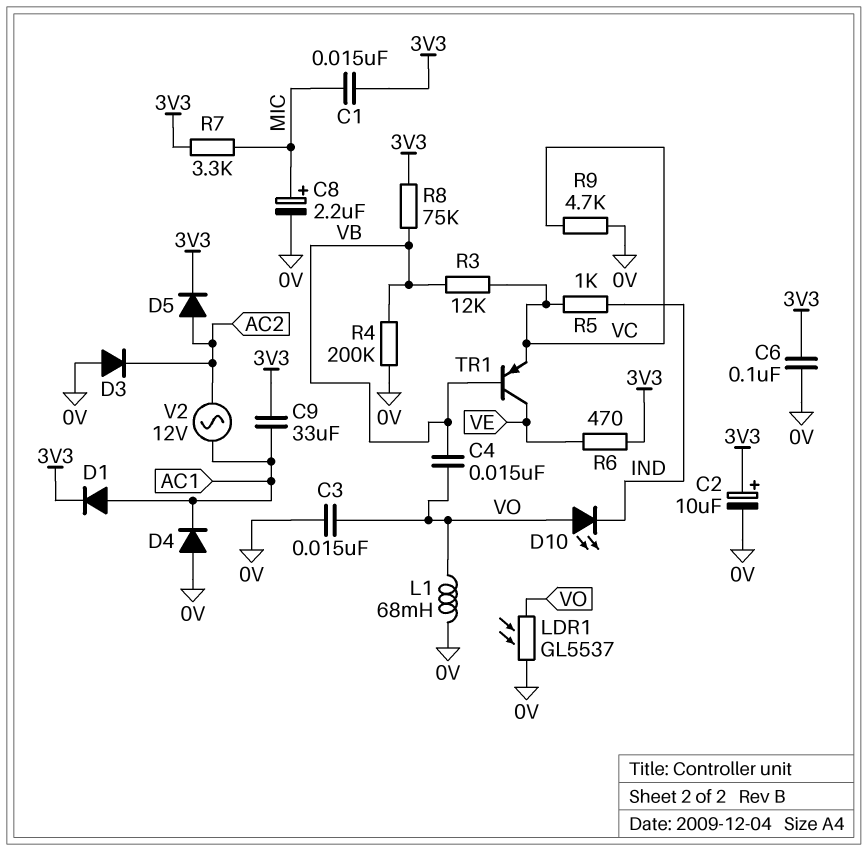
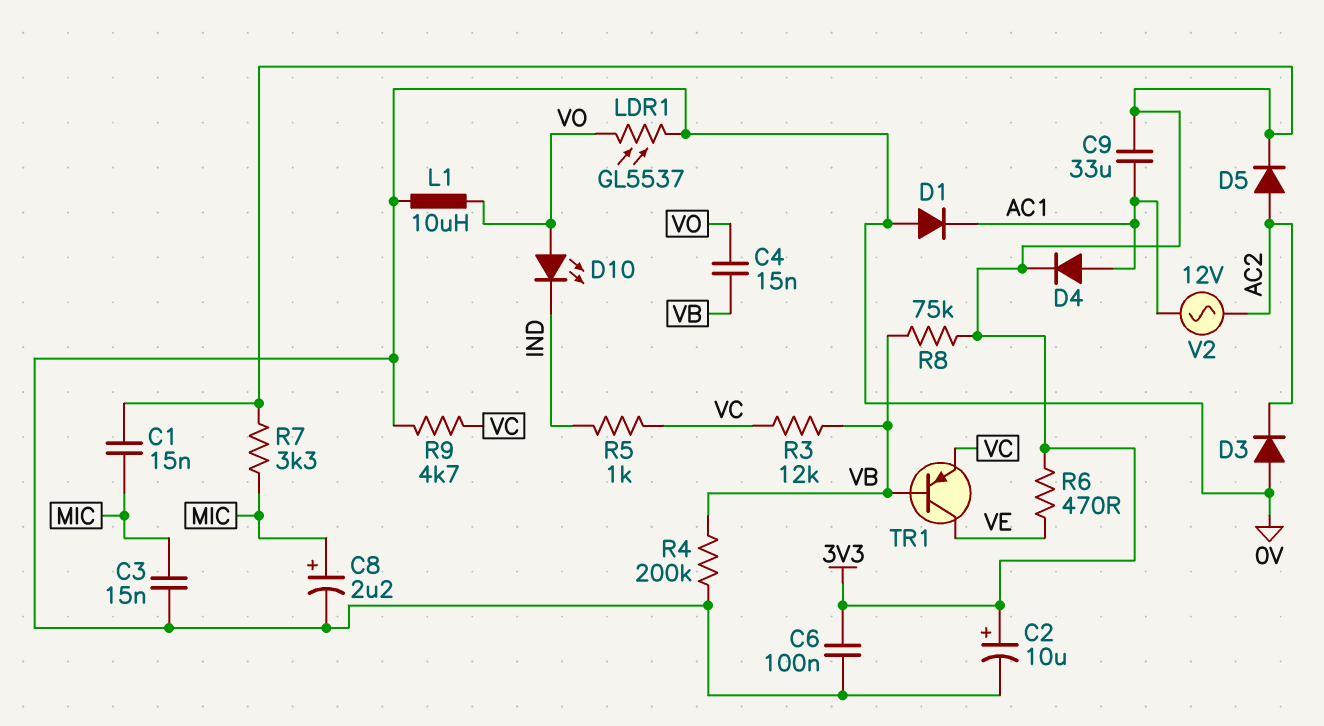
C3: 15nF (0V, VO) -> 15nF (0V, MIC)
D1: diode (A AC1, K 3V3) -> diode (A 0V, K AC1)
D4: diode (A 0V, K AC1) -> diode (A AC1, K 3V3)
L1: 68mH (0V, VO) -> 10uH (0V, VO)

